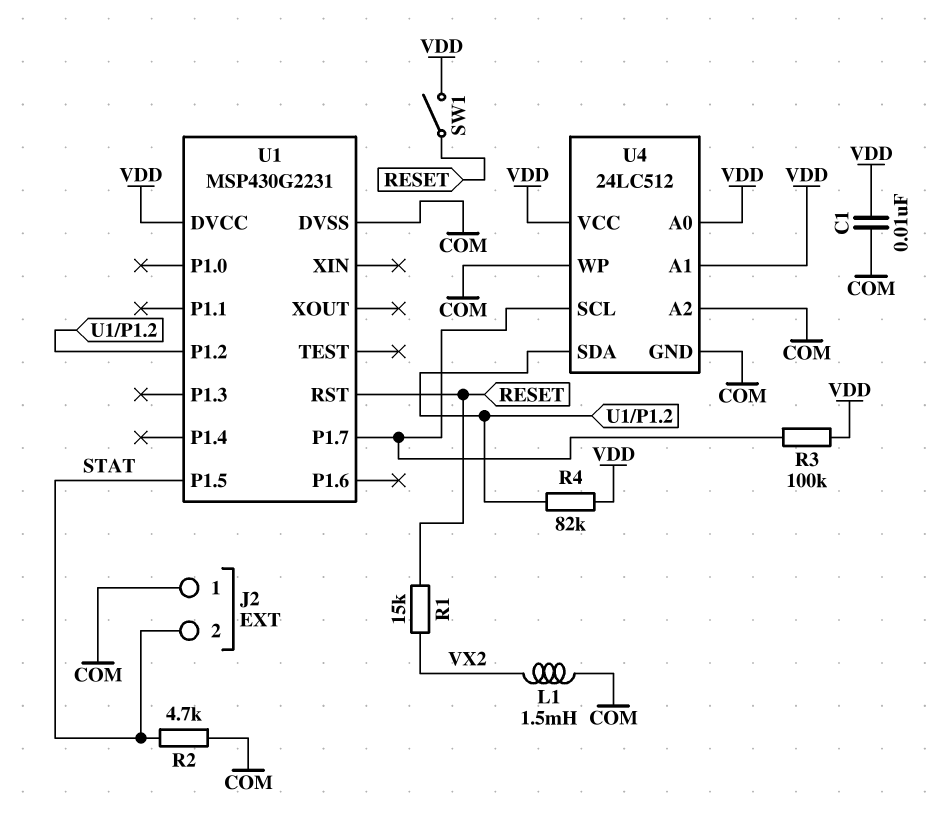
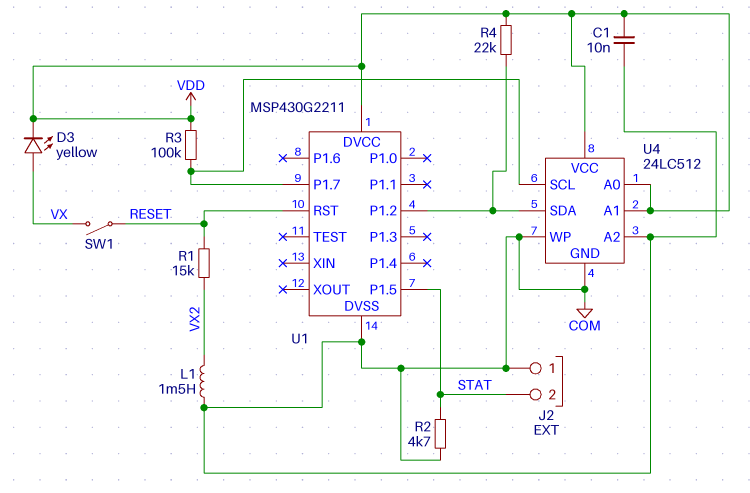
D3: none -> LED yellow (A VX, K VDD)
R4: 82k (U1/P1.2, VDD) -> 22k (U1/P1.2, VDD)
SW1: switch (RESET, VDD) -> switch (RESET, VX)
U1: MSP430G2231 -> MSP430G2211

